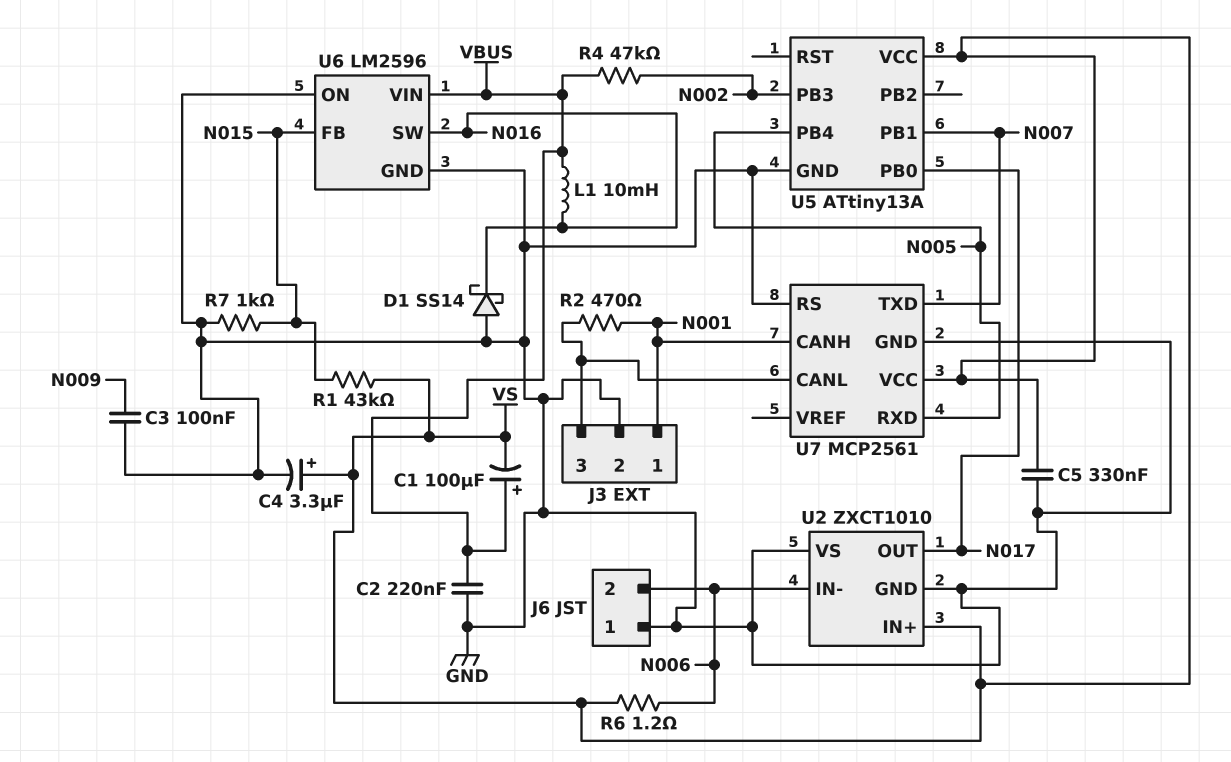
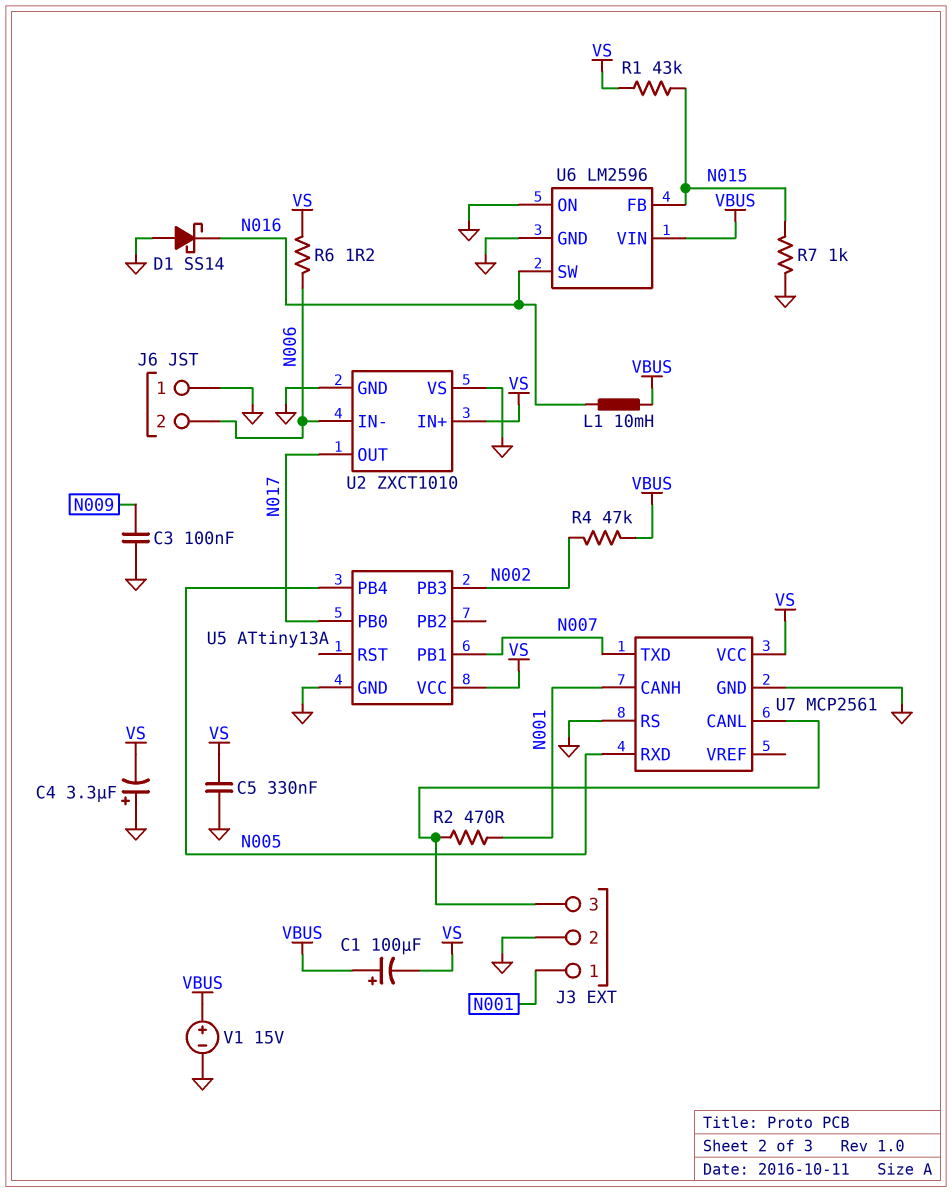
C2: 220nF (GND, VBUS) -> none
C4: 3.3uF (plus VS, minus GND) -> 3.3uF (plus GND, minus VS)
V1: none -> 15V (plus VBUS, minus GND)

